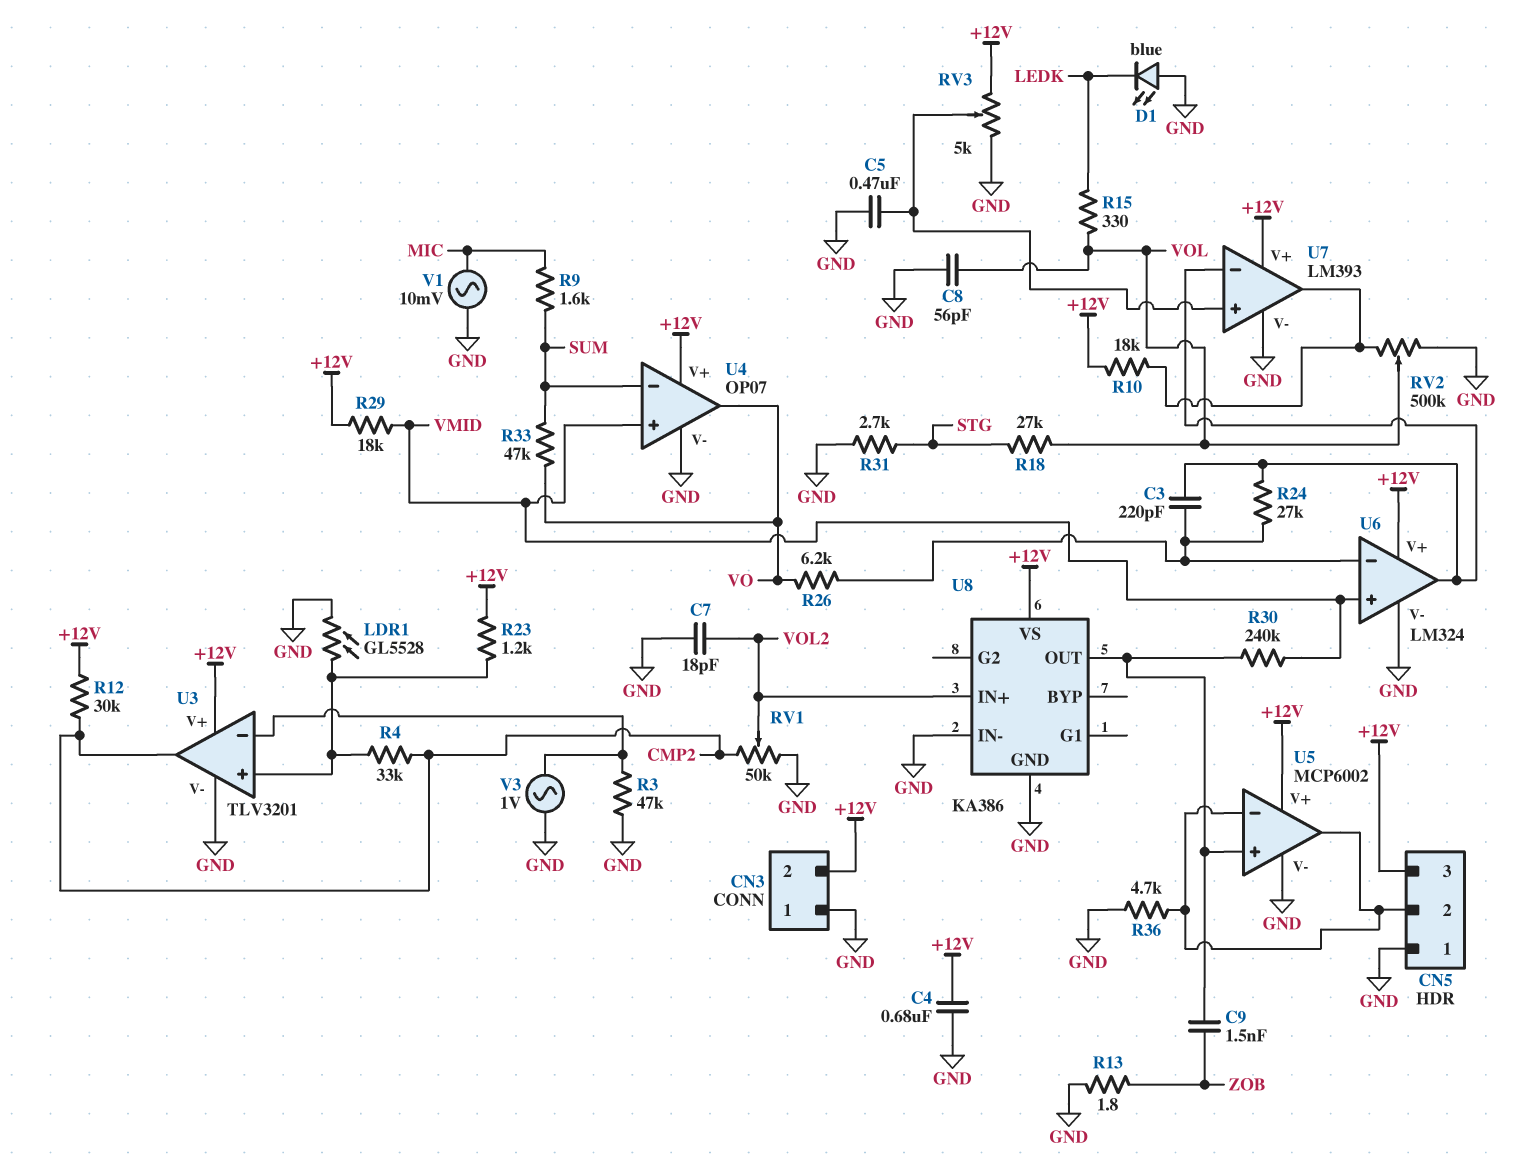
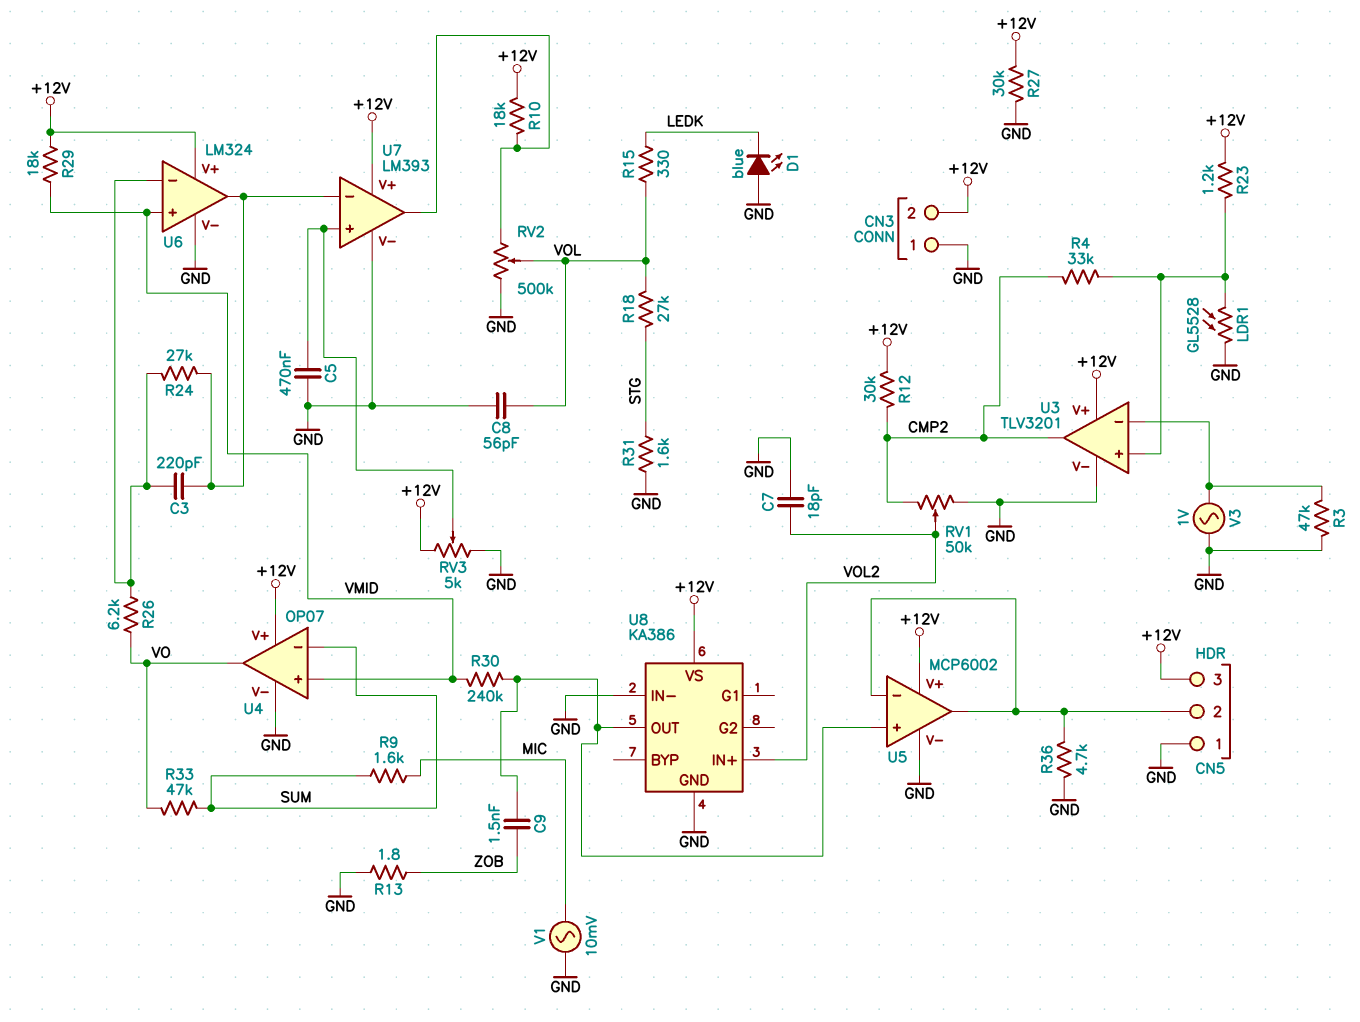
C4: 680nF (+12V, GND) -> none
R27: none -> 30k (+12V, GND)
R31: 2.7k (GND, STG) -> 1.6k (GND, STG)

